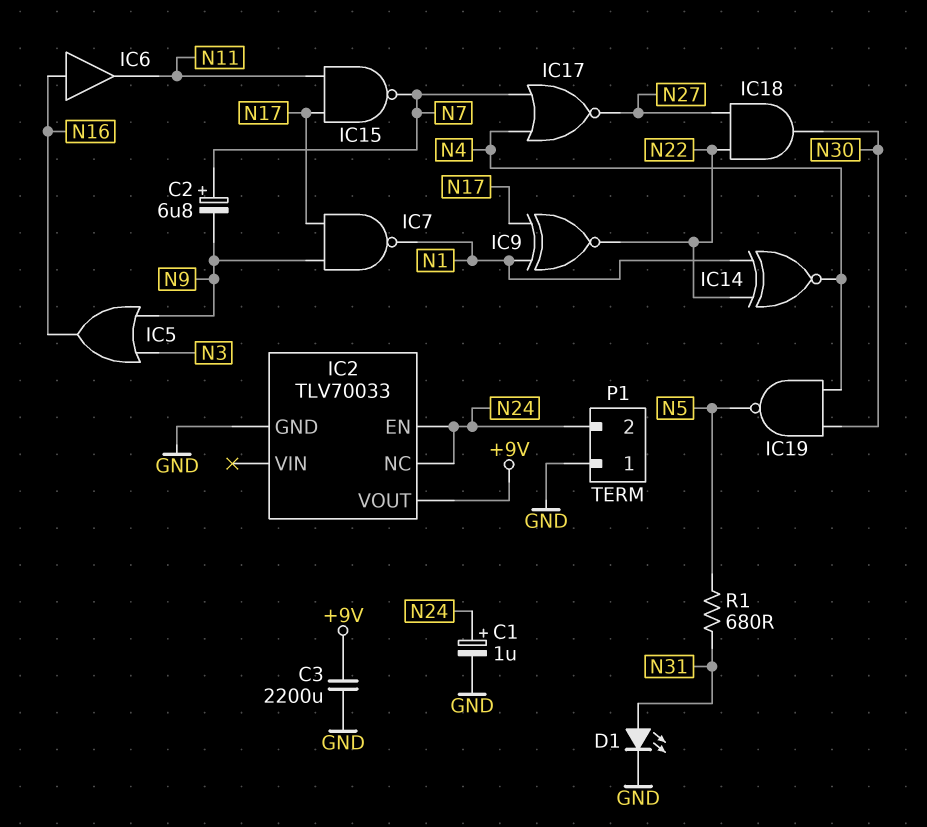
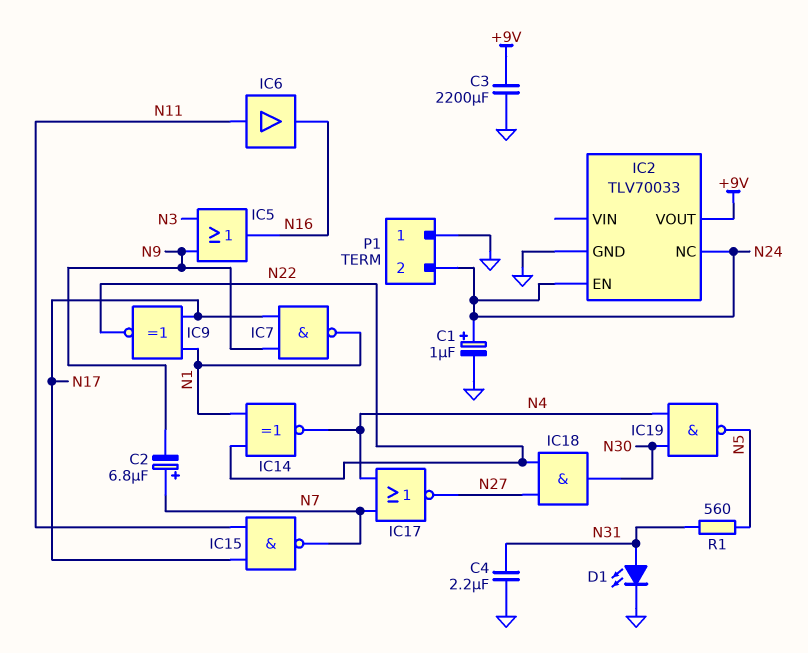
C4: none -> 2.2uF (GND, N31)
IC6: buffer (in N16, out N11) -> buffer (in N11, out N16)
R1: 680 (N5, N31) -> 560 (N5, N31)

